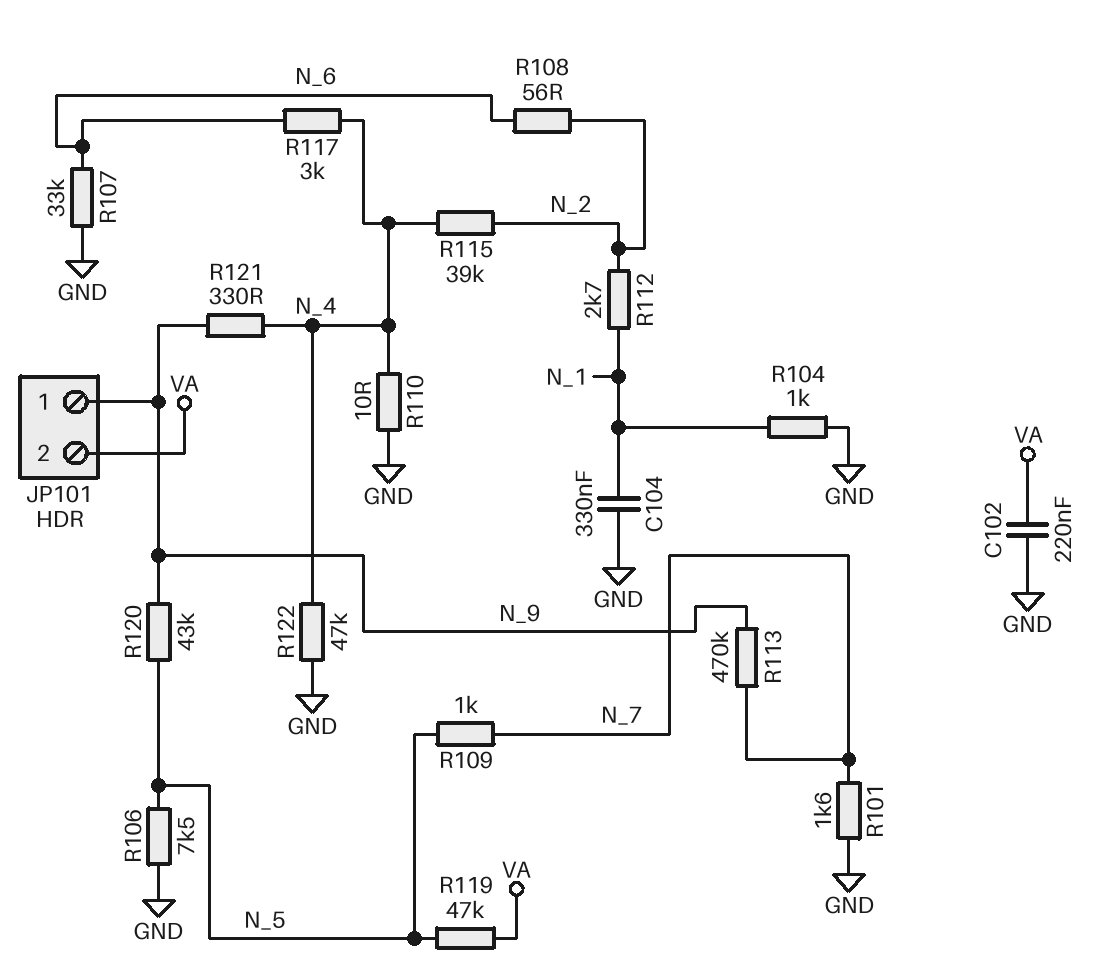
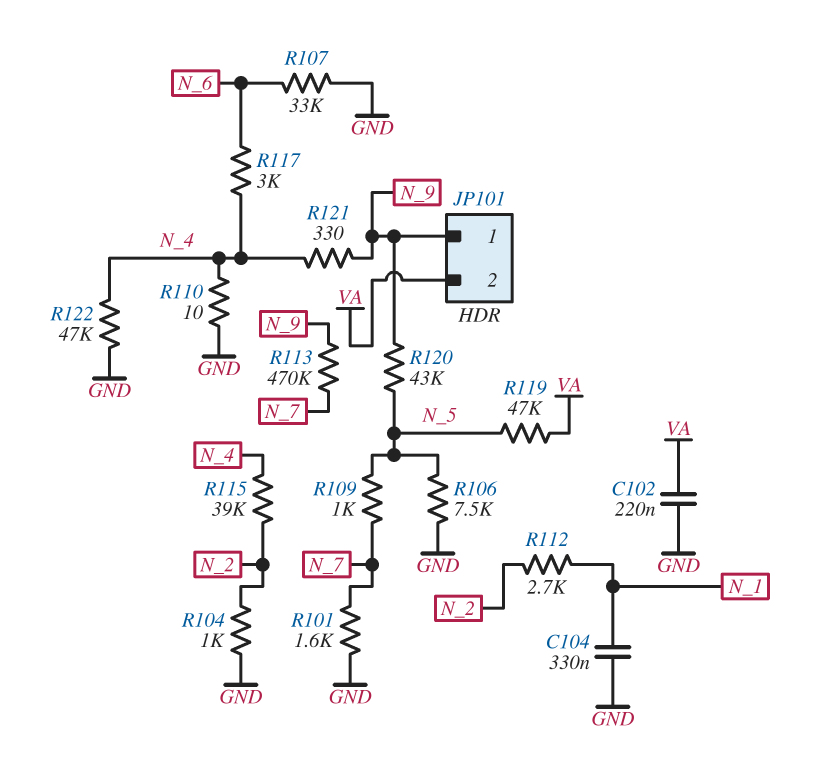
R104: 1k (GND, N_1) -> 1k (GND, N_2)
R108: 56 (N_2, N_6) -> none

